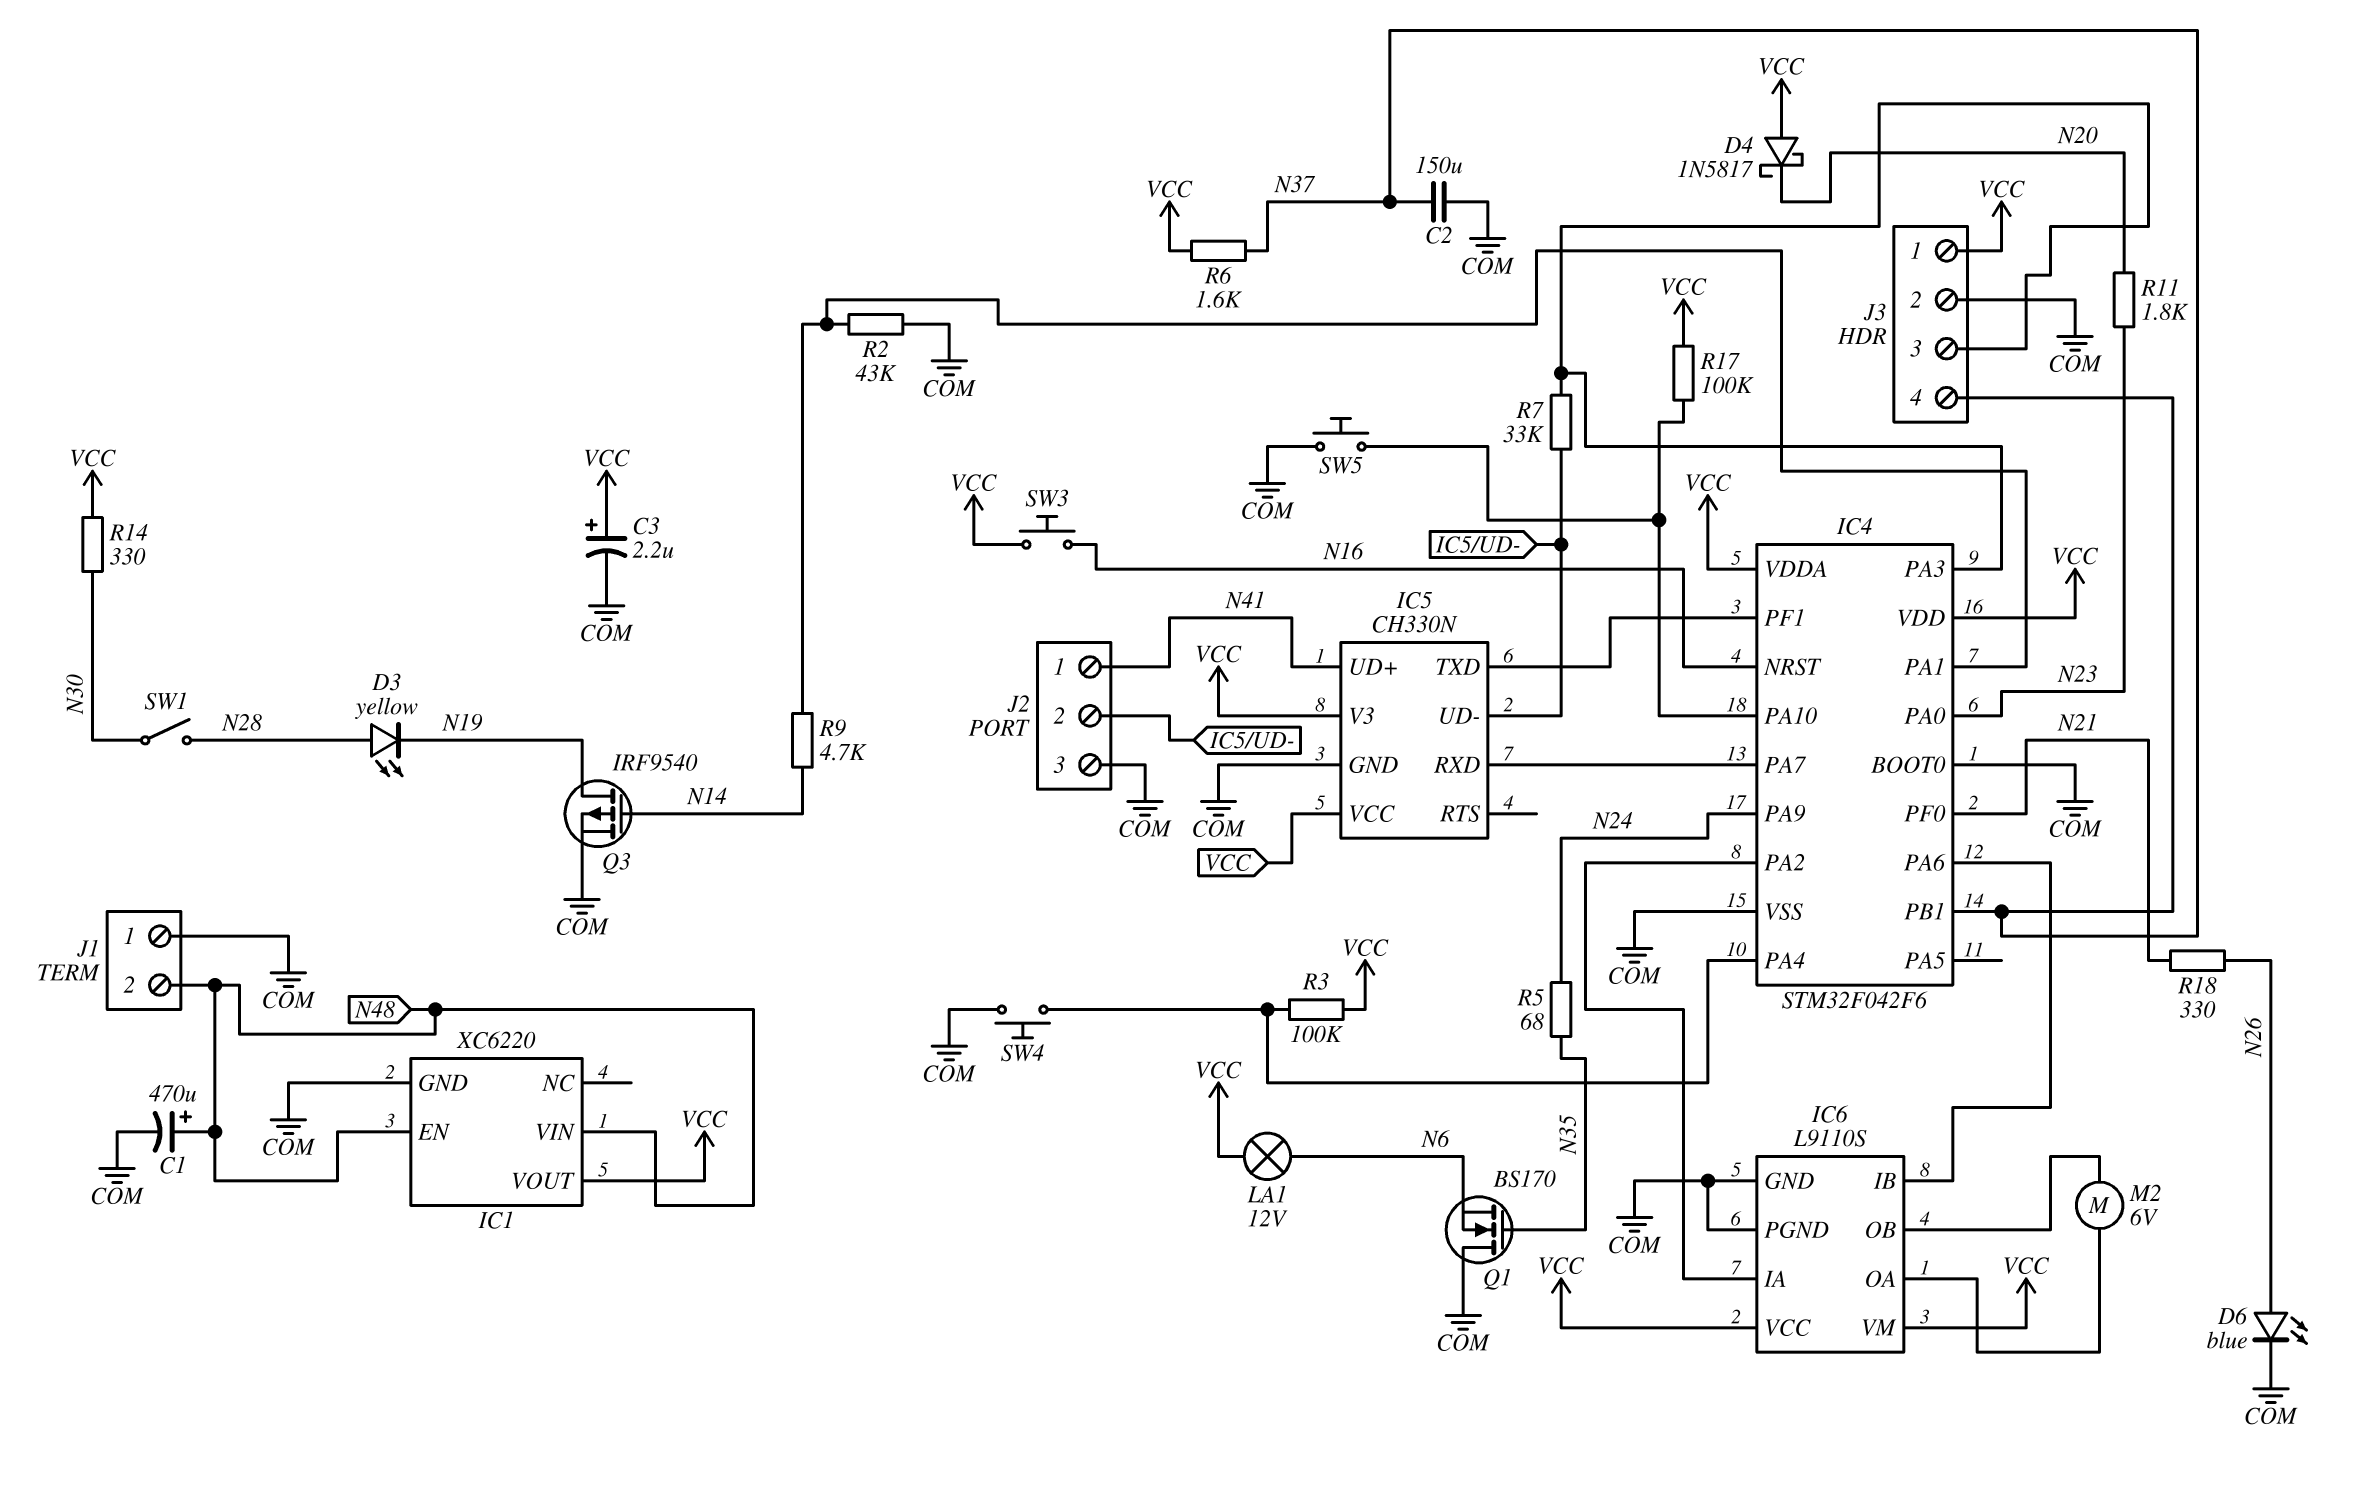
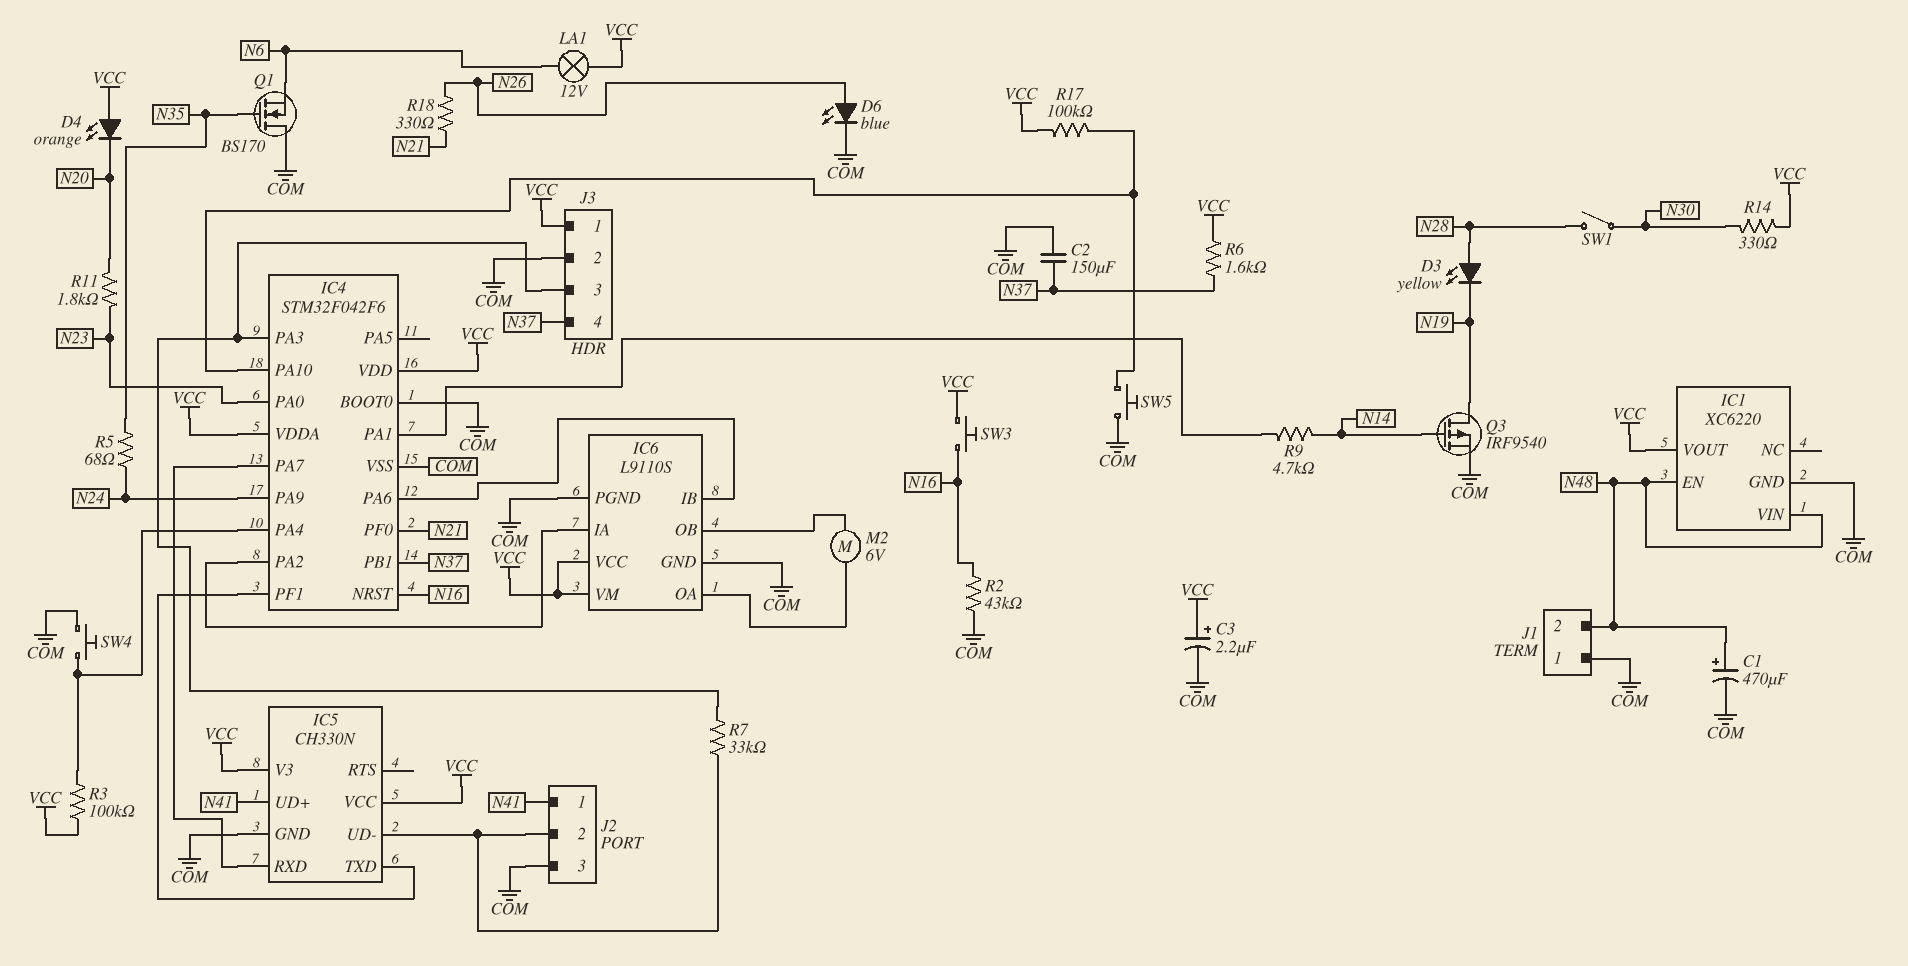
D4: schottky 1N5817 (A VCC, K N20) -> LED orange (A VCC, K N20)
R2: 43k (COM, IC4/PA1) -> 43k (COM, N16)

